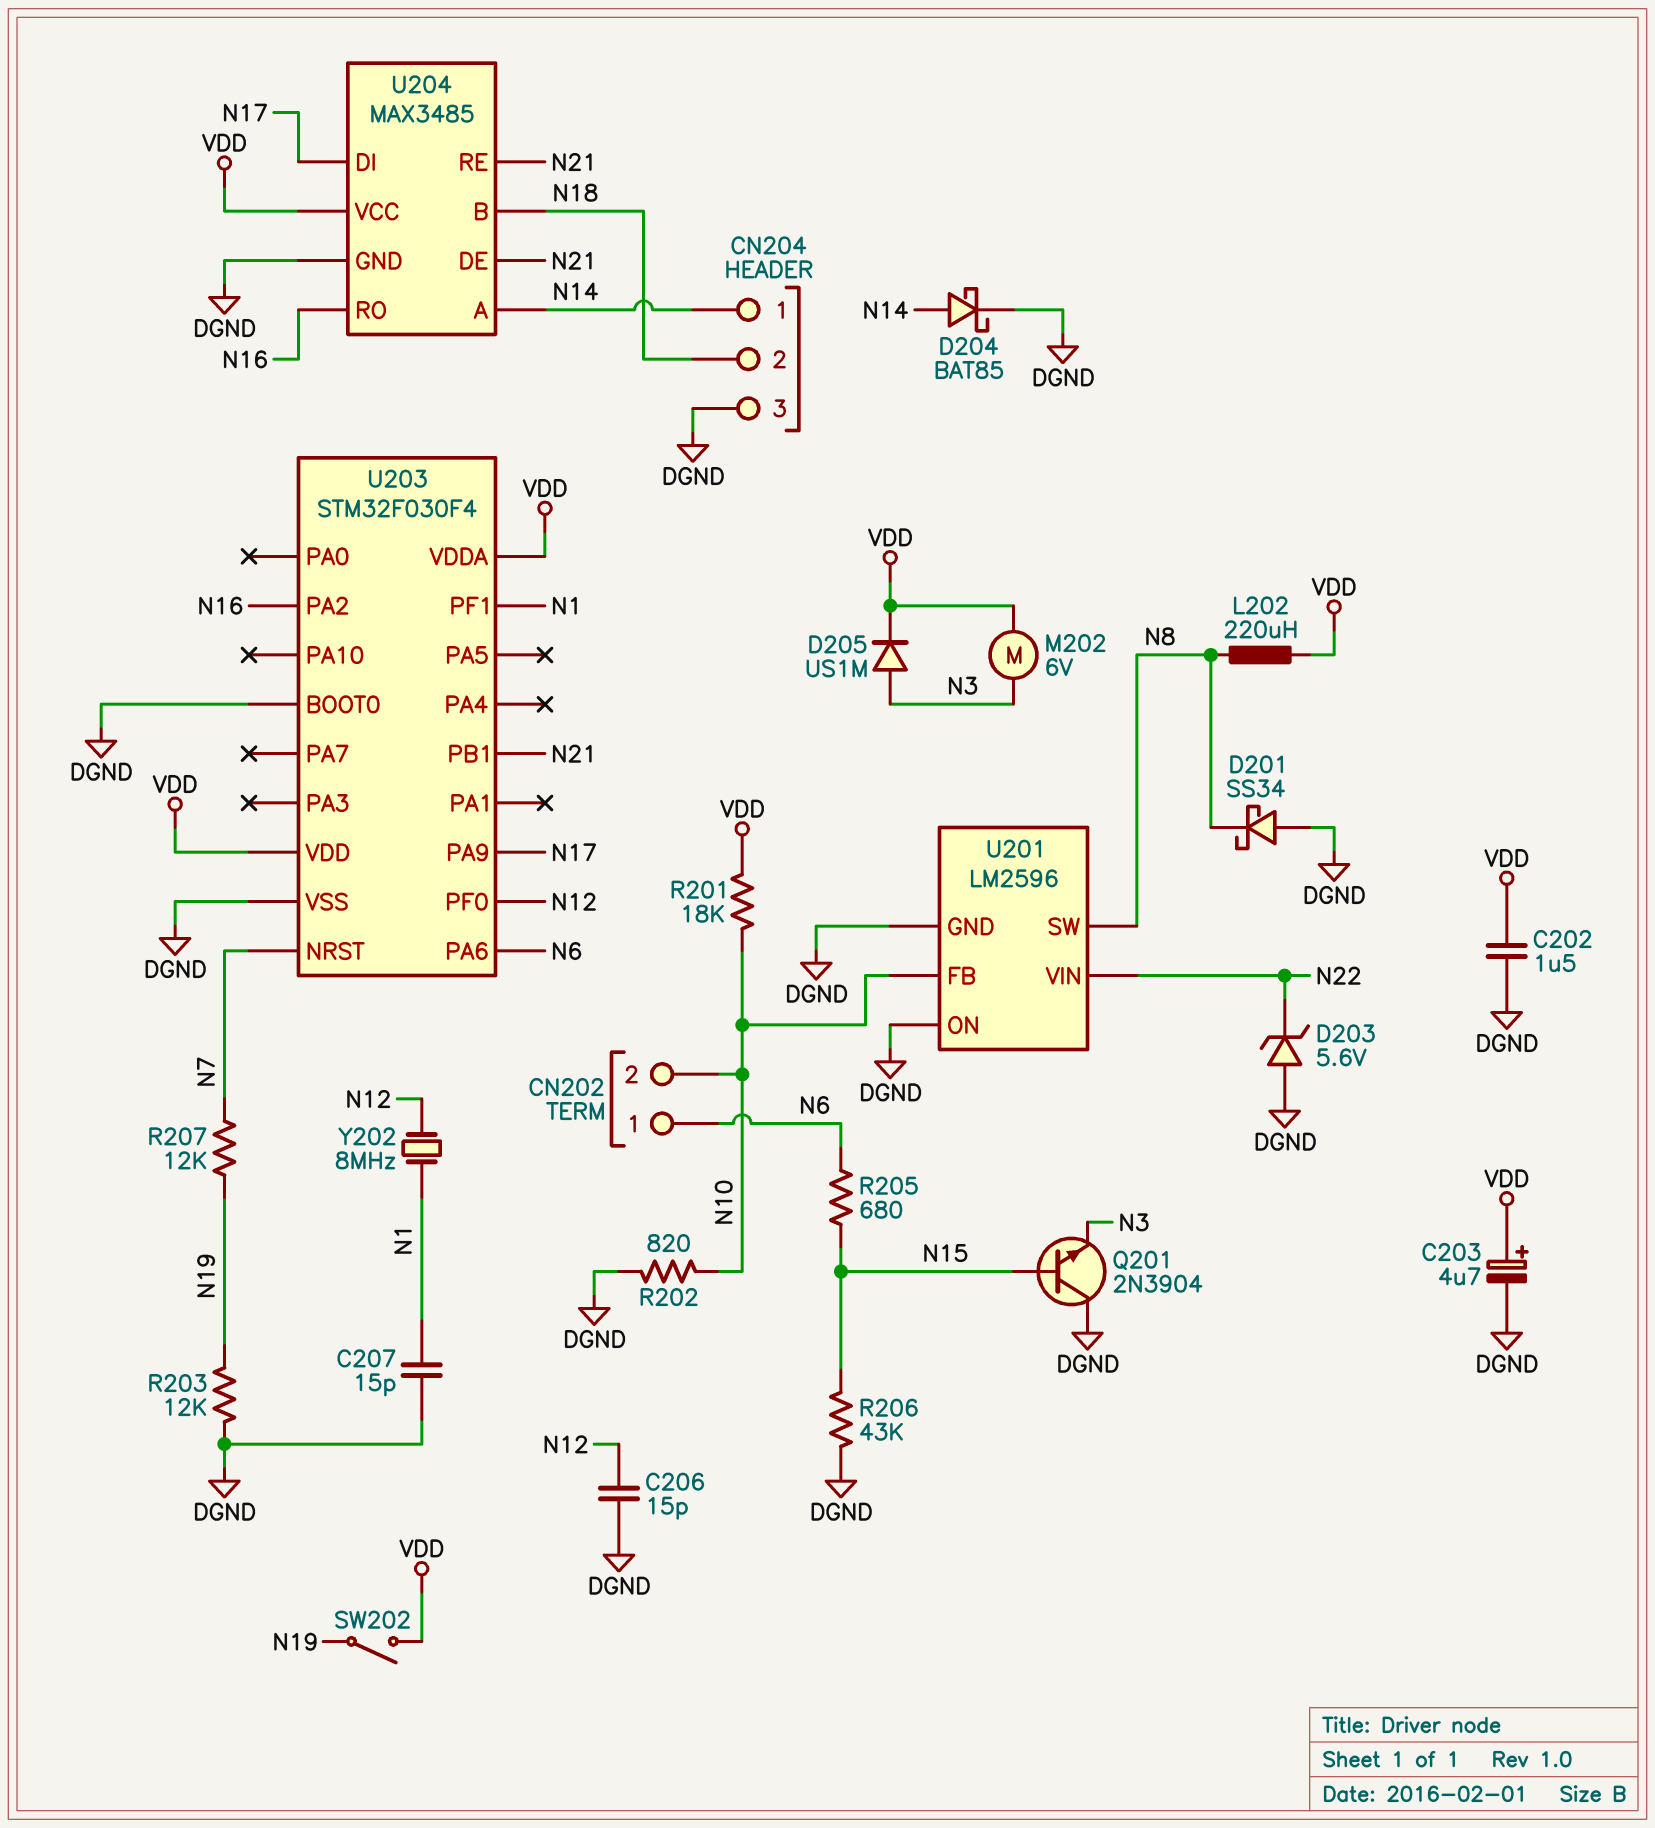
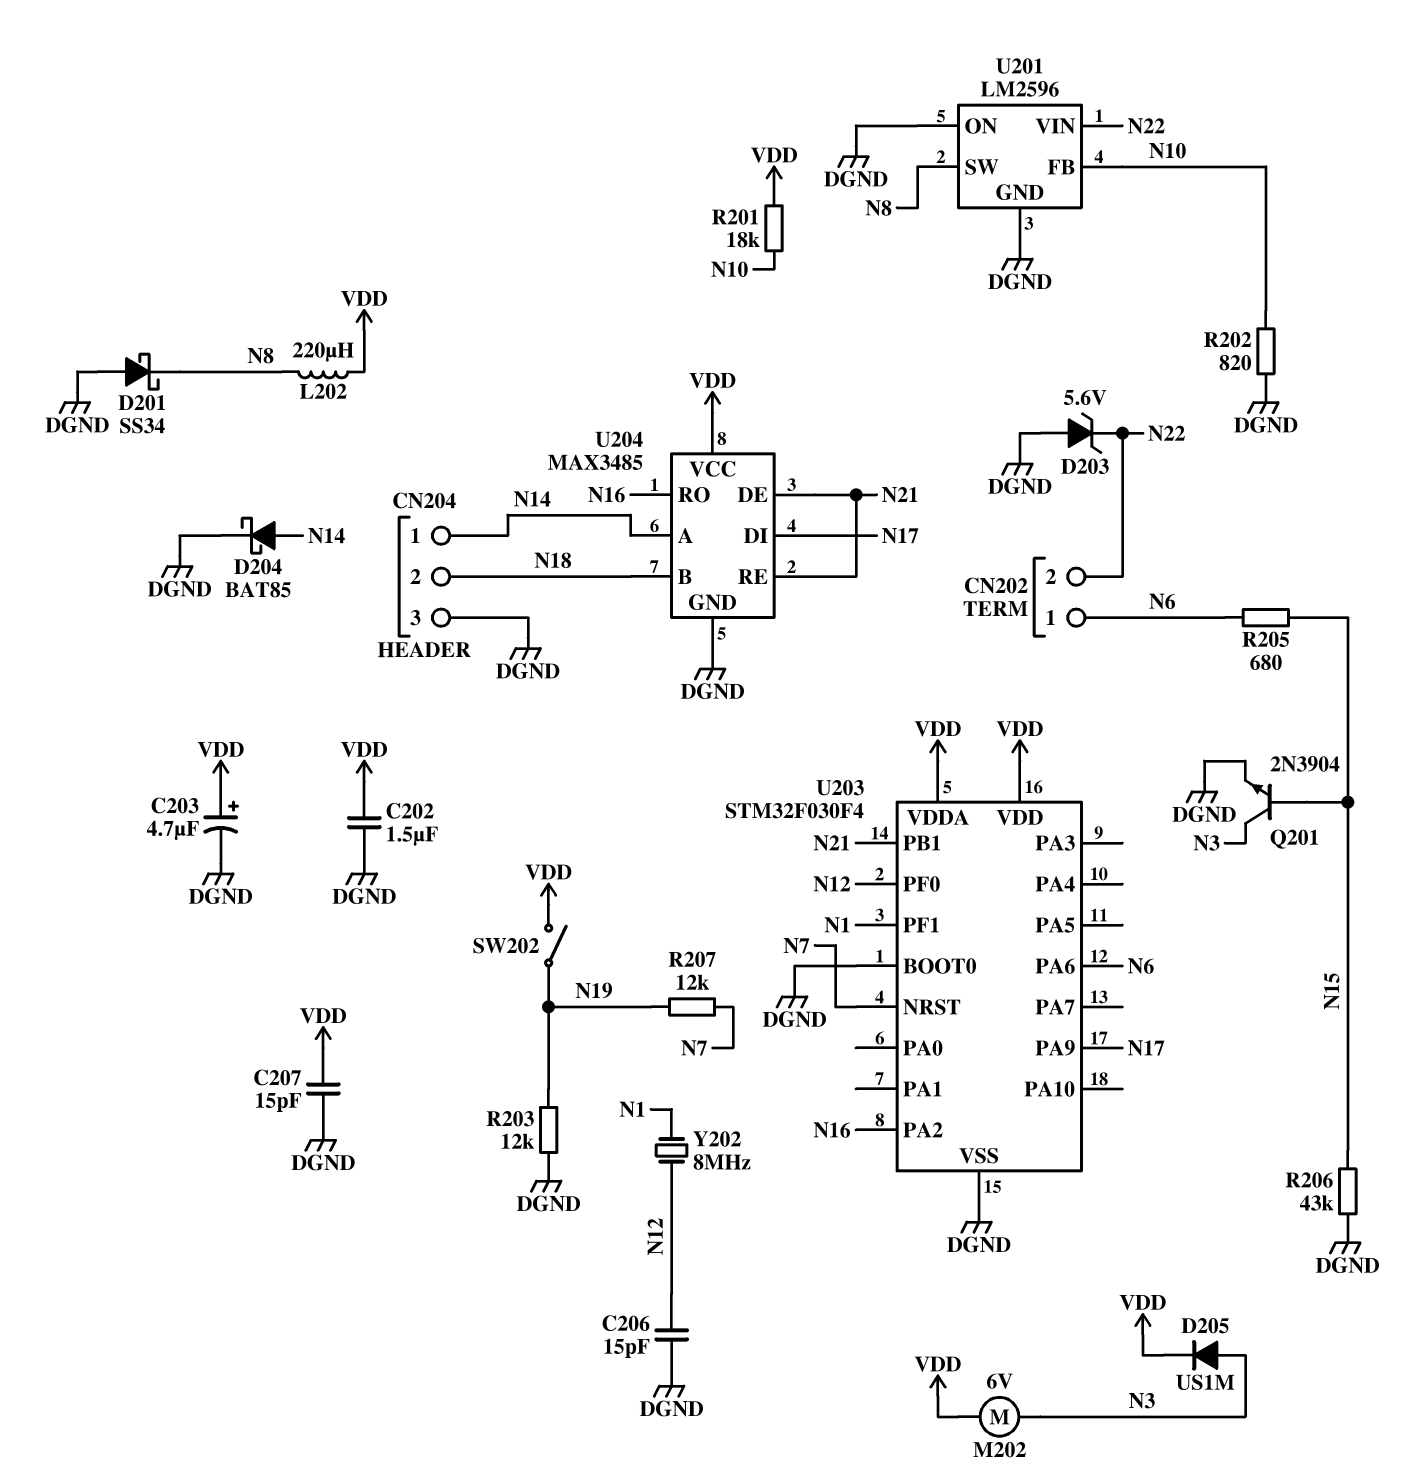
C207: 15pF (DGND, N1) -> 15pF (DGND, VDD)
CN202 pin 2: N10 -> N22
Q201: NPN 2N3904 (B N15, C DGND, E N3) -> NPN 2N3904 (B N15, C N3, E DGND)

